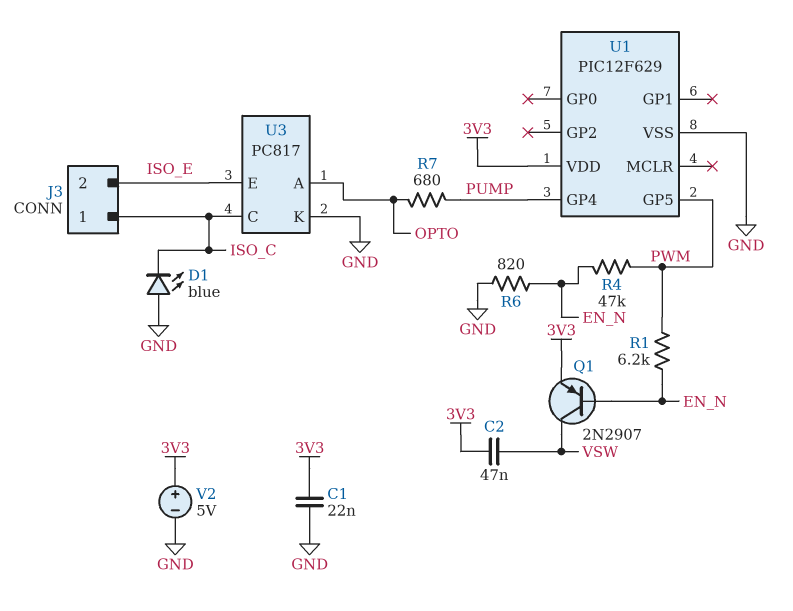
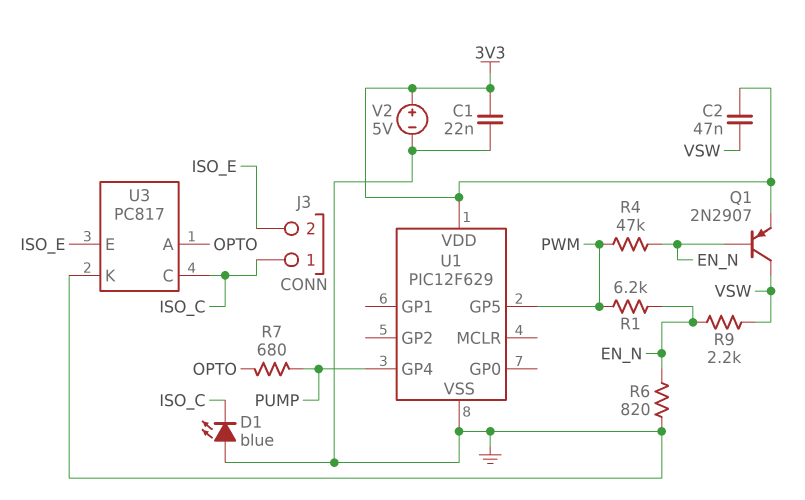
R9: none -> 2.2k (EN_N, VSW)

